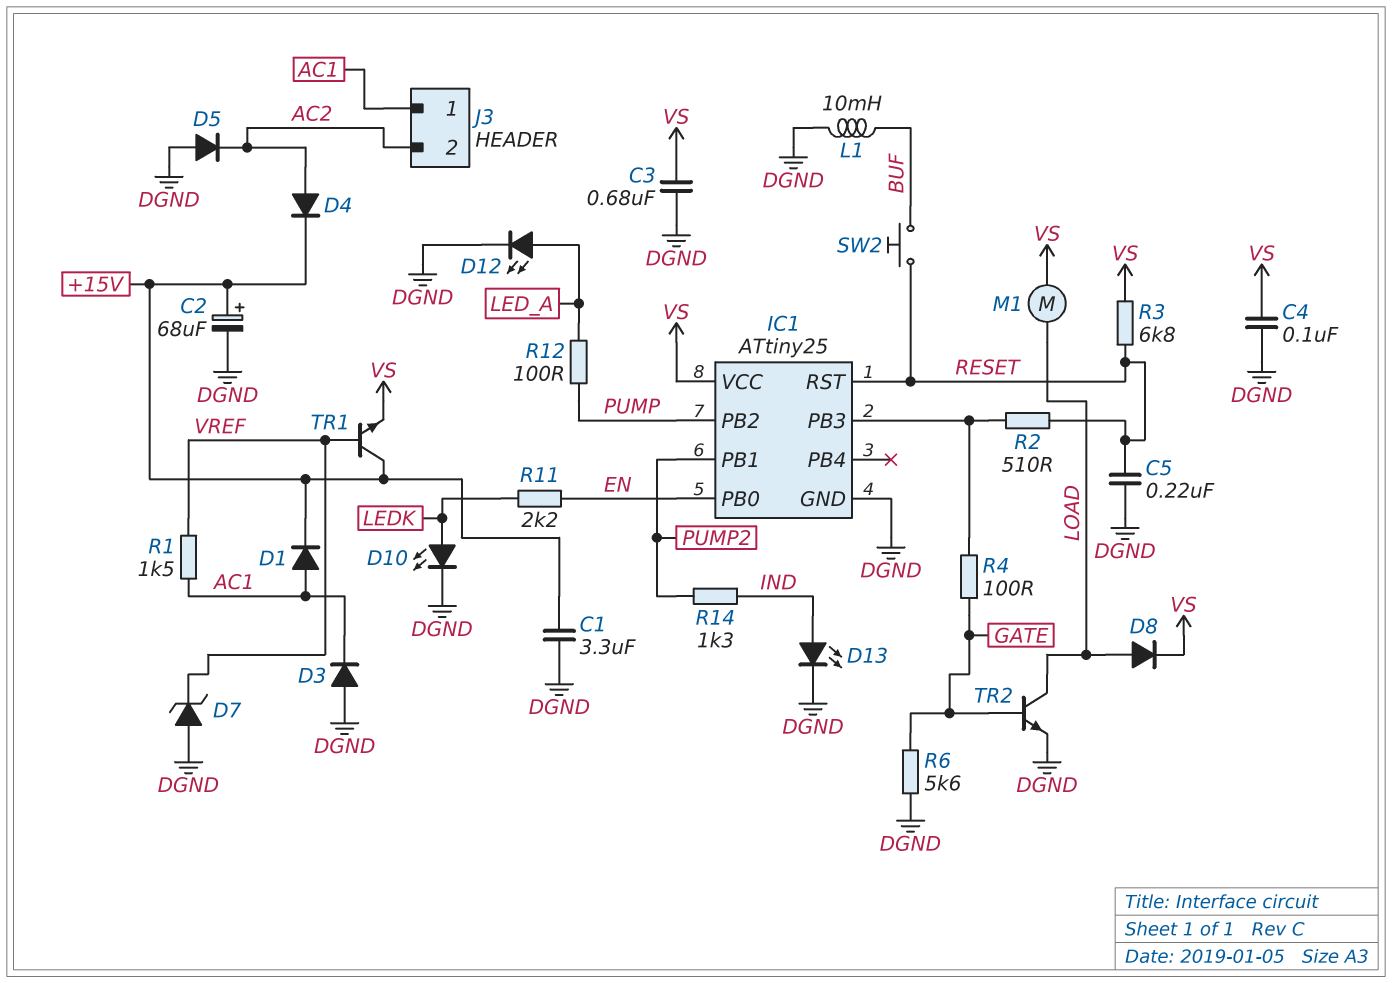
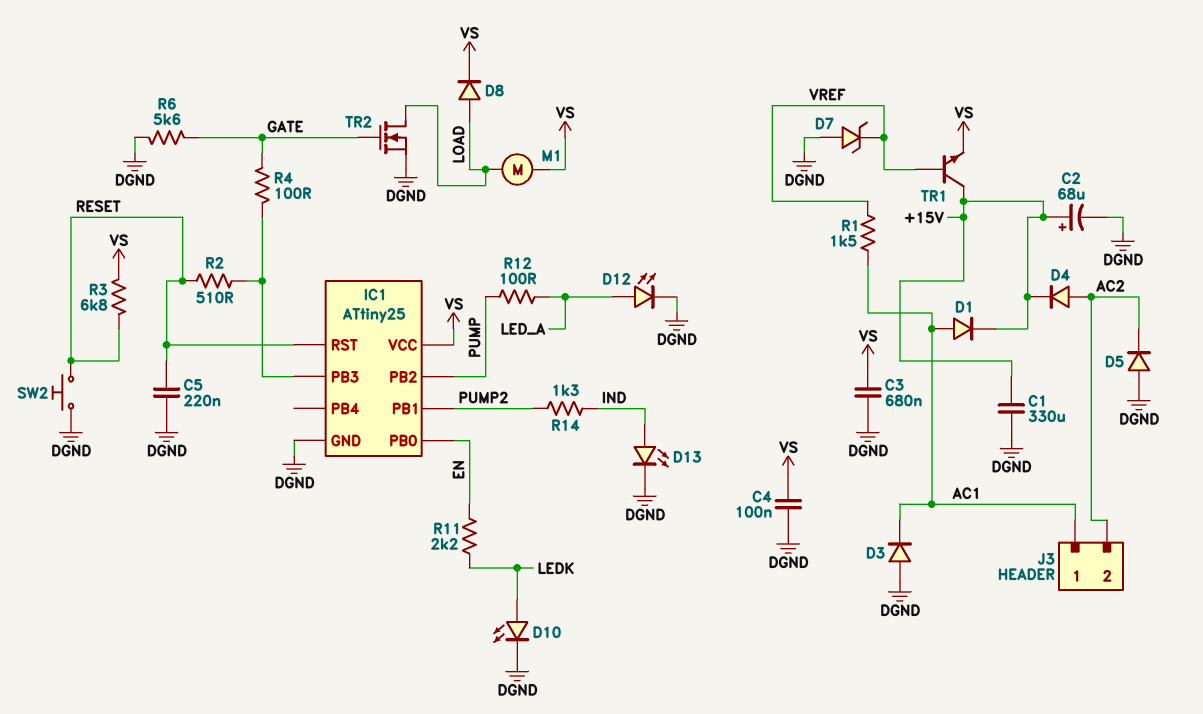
C1: 3.3uF (+15V, DGND) -> 330uF (+15V, DGND)
L1: 10mH (BUF, DGND) -> none
SW2: button (BUF, RESET) -> button (DGND, RESET)
TR2: NPN (B GATE, C LOAD, E DGND) -> NMOS (G GATE, D LOAD, S DGND)

